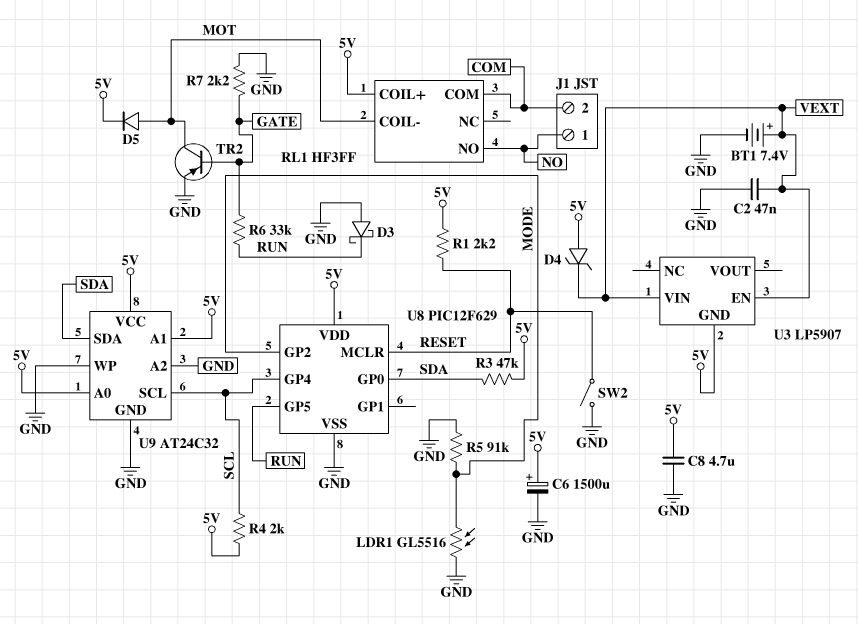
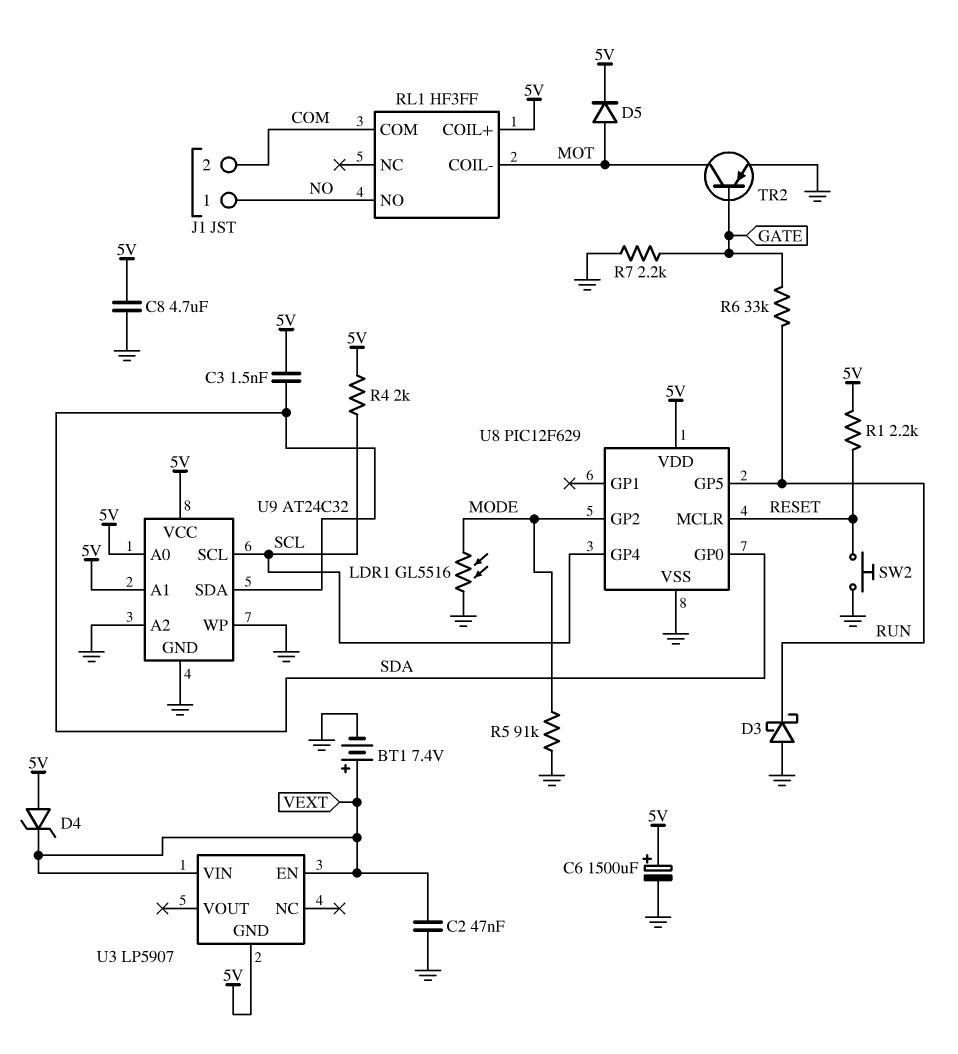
C3: none -> 1.5nF (5V, SDA)
R3: 47k (5V, SDA) -> none
SW2: switch (GND, RESET) -> button (GND, RESET)

